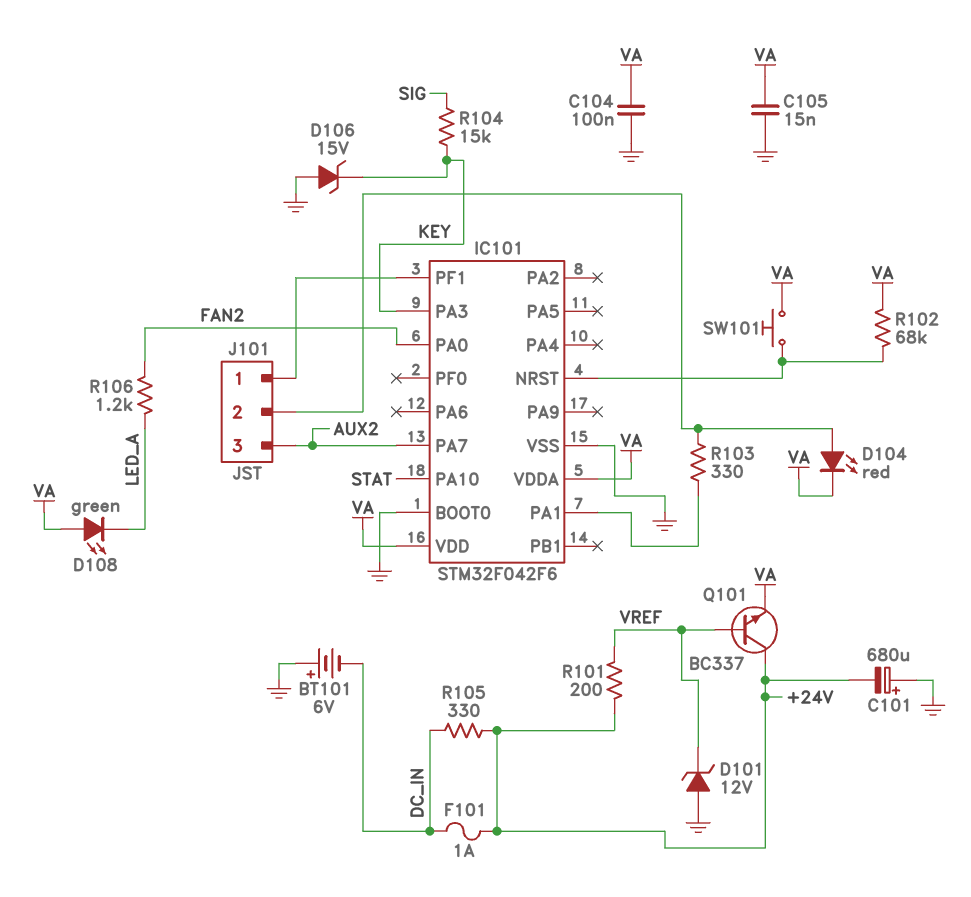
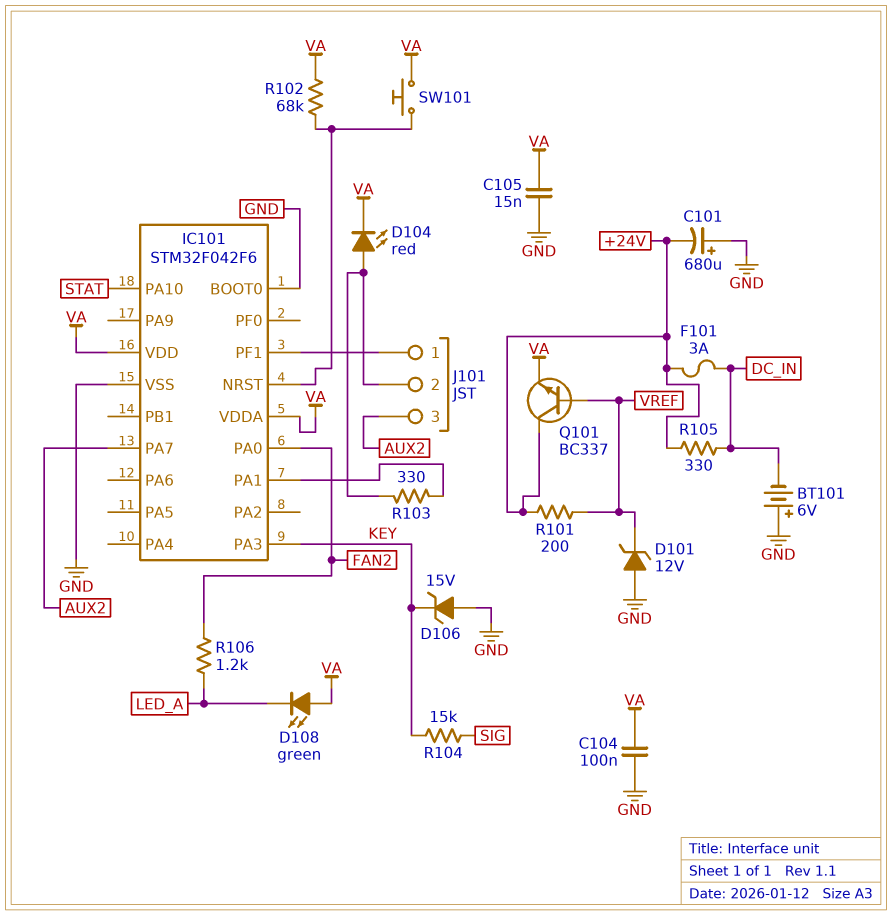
F101: 1A (+24V, DC_IN) -> 3A (+24V, DC_IN)

